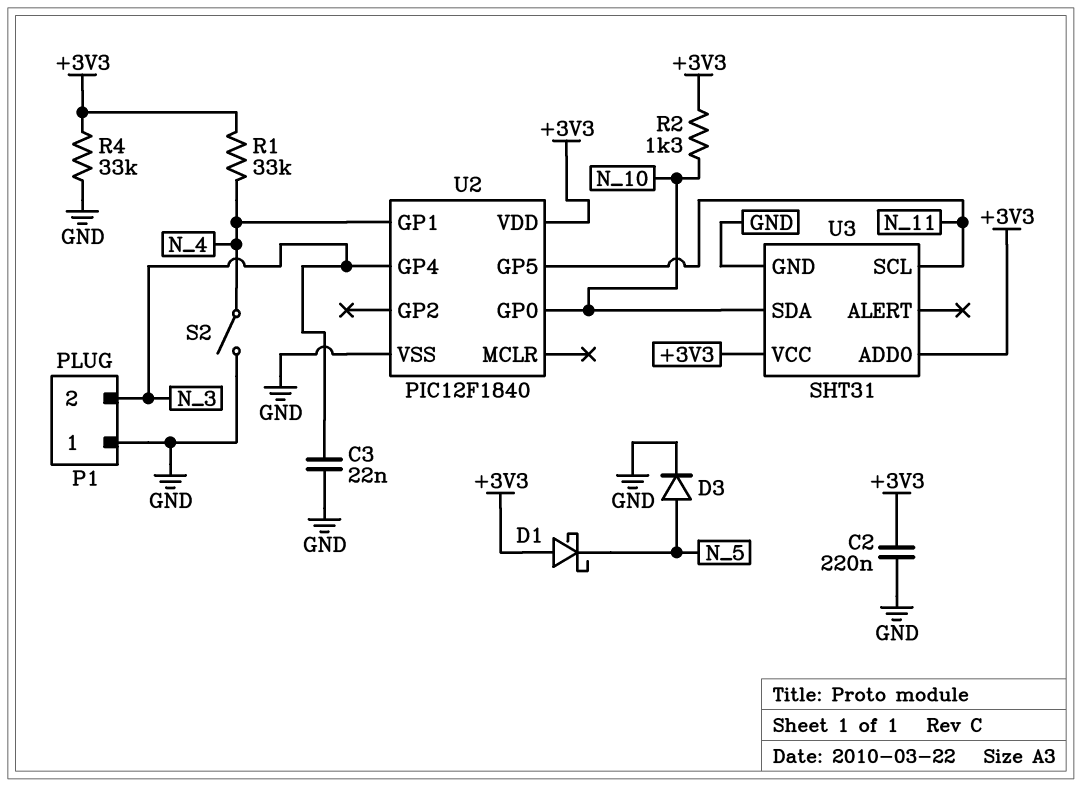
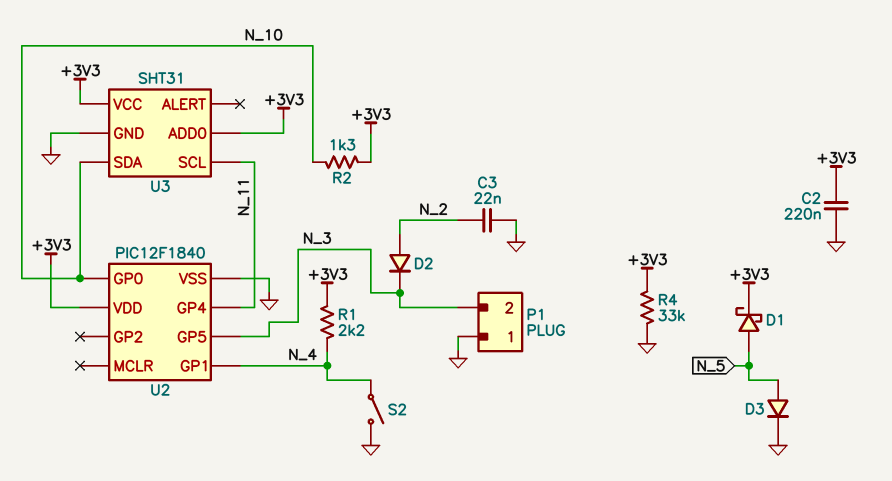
C3: 22nF (GND, N_3) -> 22nF (GND, N_2)
D1: schottky (A +3V3, K N_5) -> schottky (A N_5, K +3V3)
D2: none -> diode (A N_2, K N_3)
R1: 33k (+3V3, N_4) -> 2.2k (+3V3, N_4)
U2 pin GP4: N_3 -> N_11
U2 pin GP5: N_11 -> N_3

